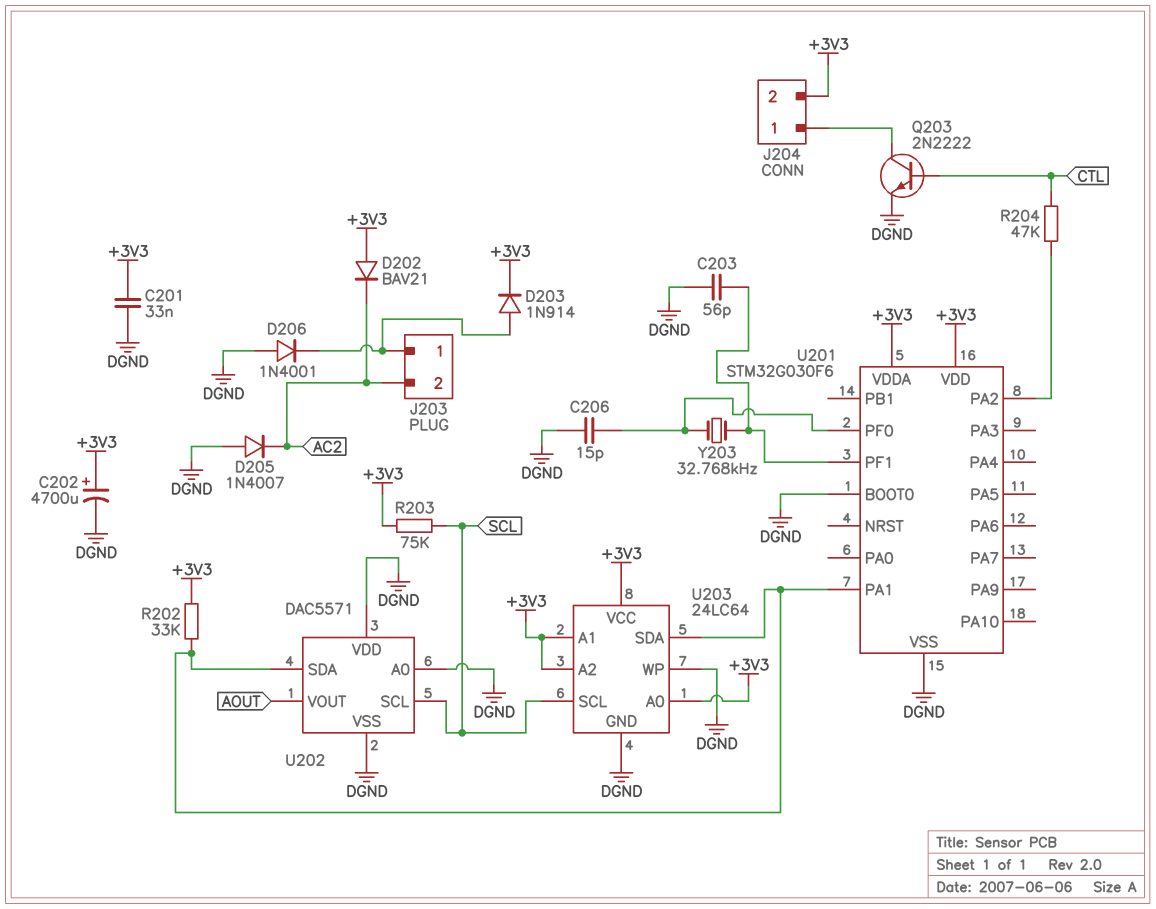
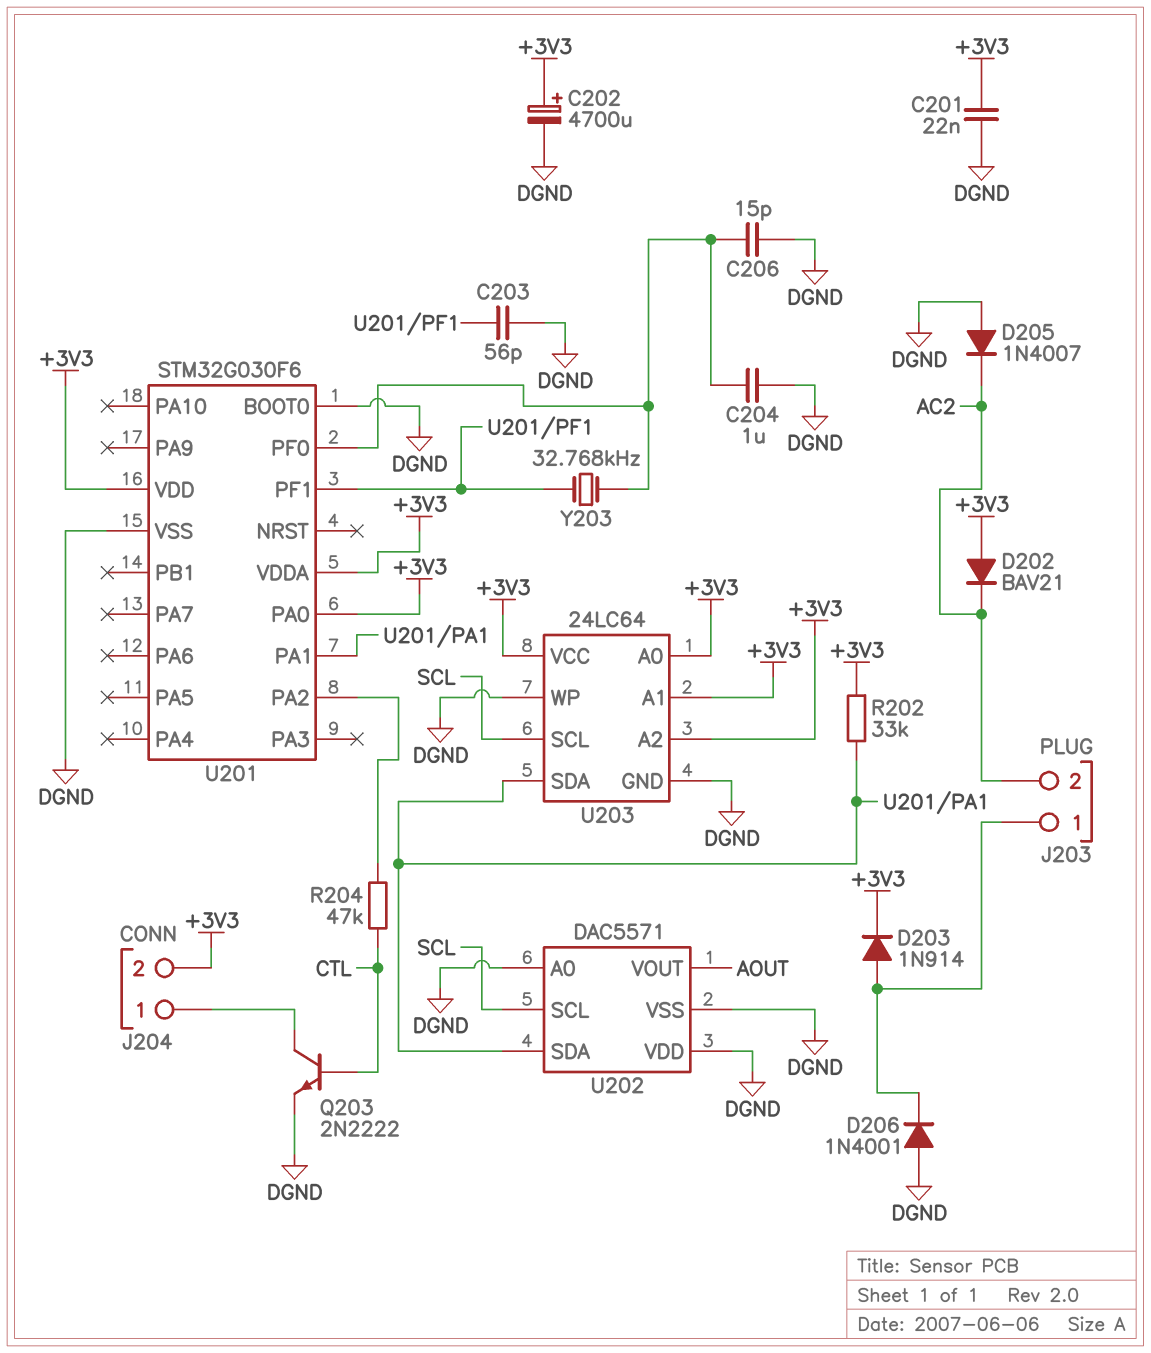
C201: 33nF (+3V3, DGND) -> 22nF (+3V3, DGND)
C204: none -> 1uF (DGND, U201/PF0)
R203: 75k (+3V3, SCL) -> none
U201 pin PA0: none -> +3V3

